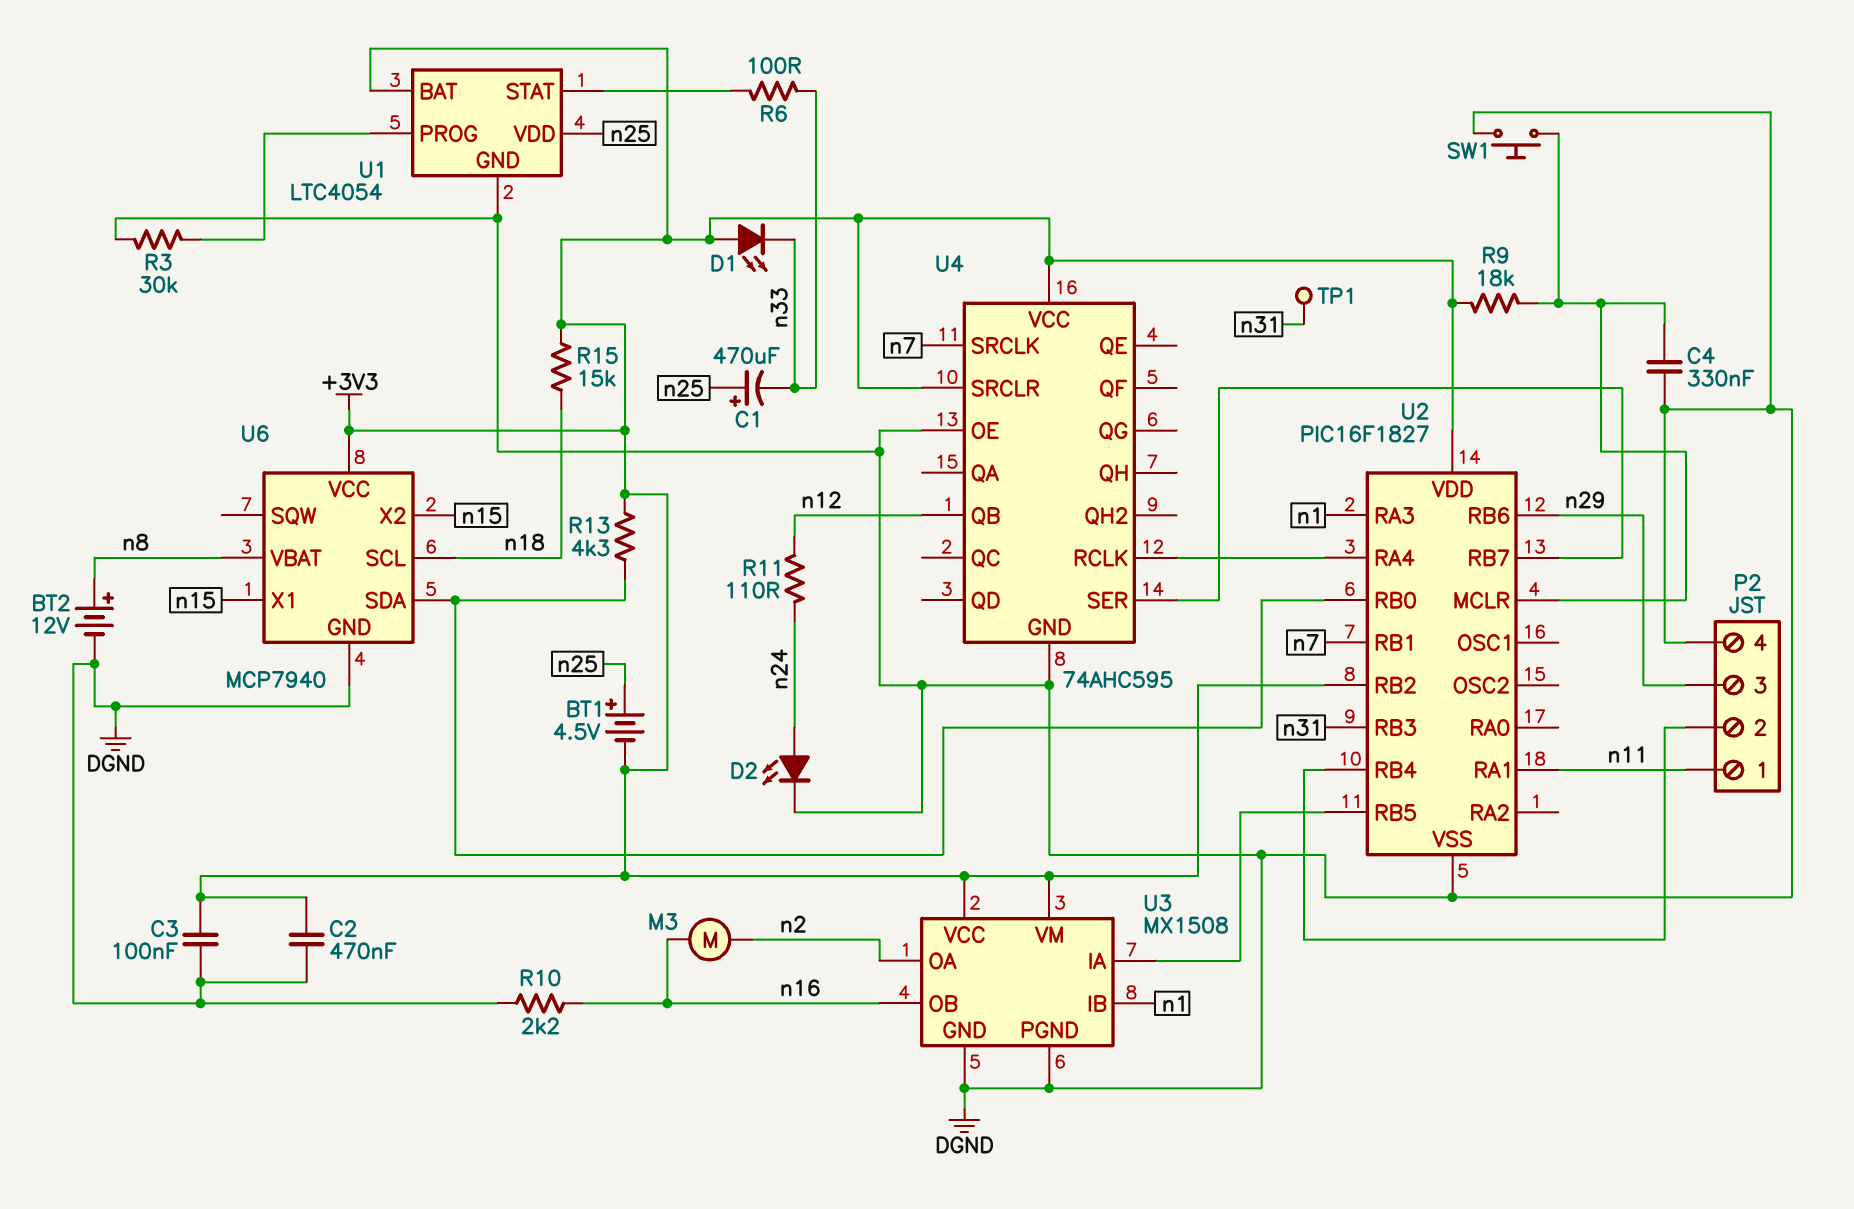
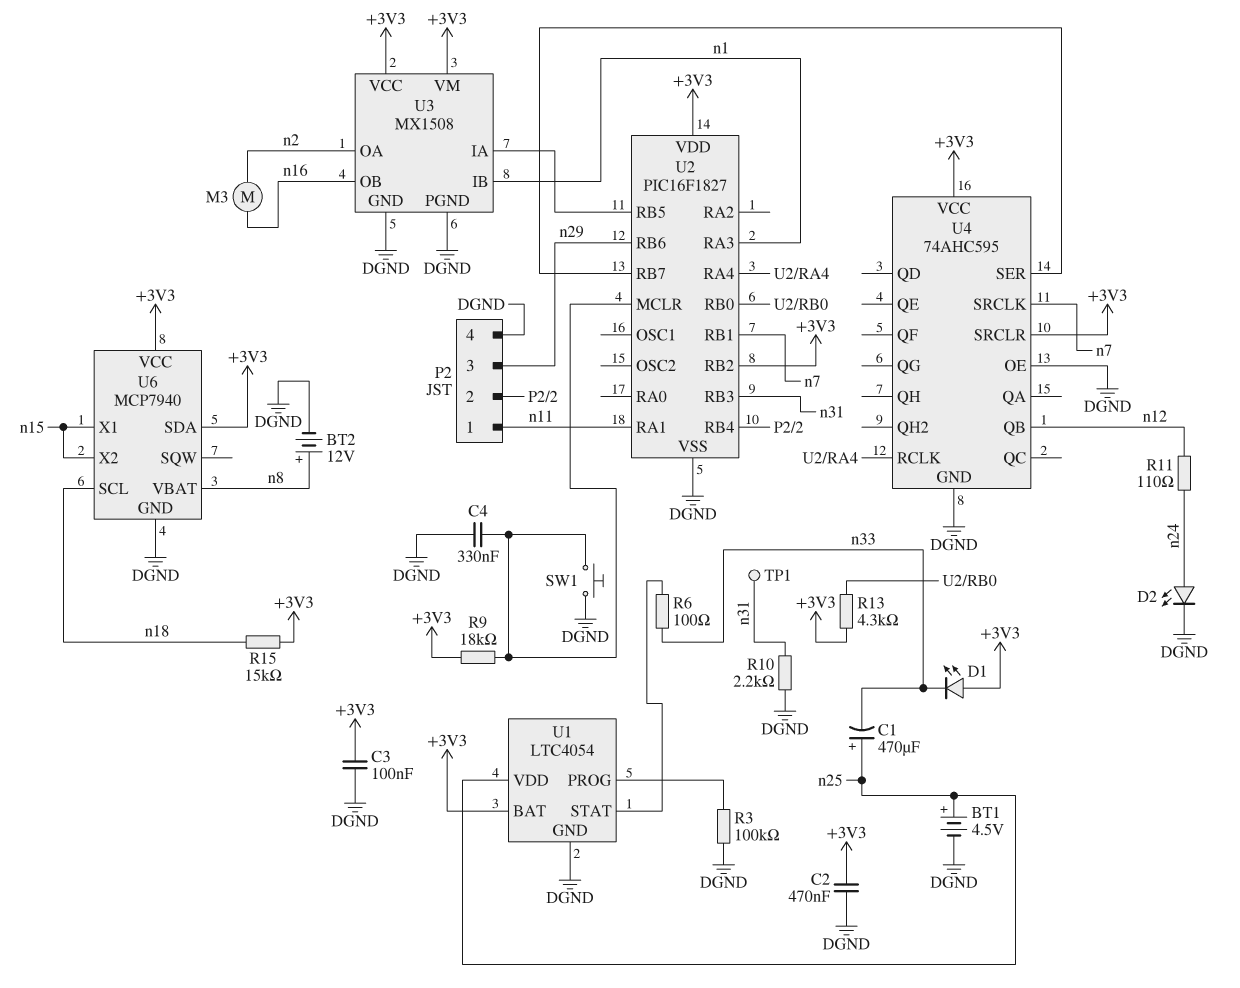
BT1: 4.5V (plus n25, minus +3V3) -> 4.5V (plus n25, minus DGND)
R3: 30k (DGND, U1/PROG) -> 100k (DGND, U1/PROG)
R10: 2.2k (DGND, n16) -> 2.2k (DGND, n31)
U6 pin SDA: U2/RB0 -> +3V3

